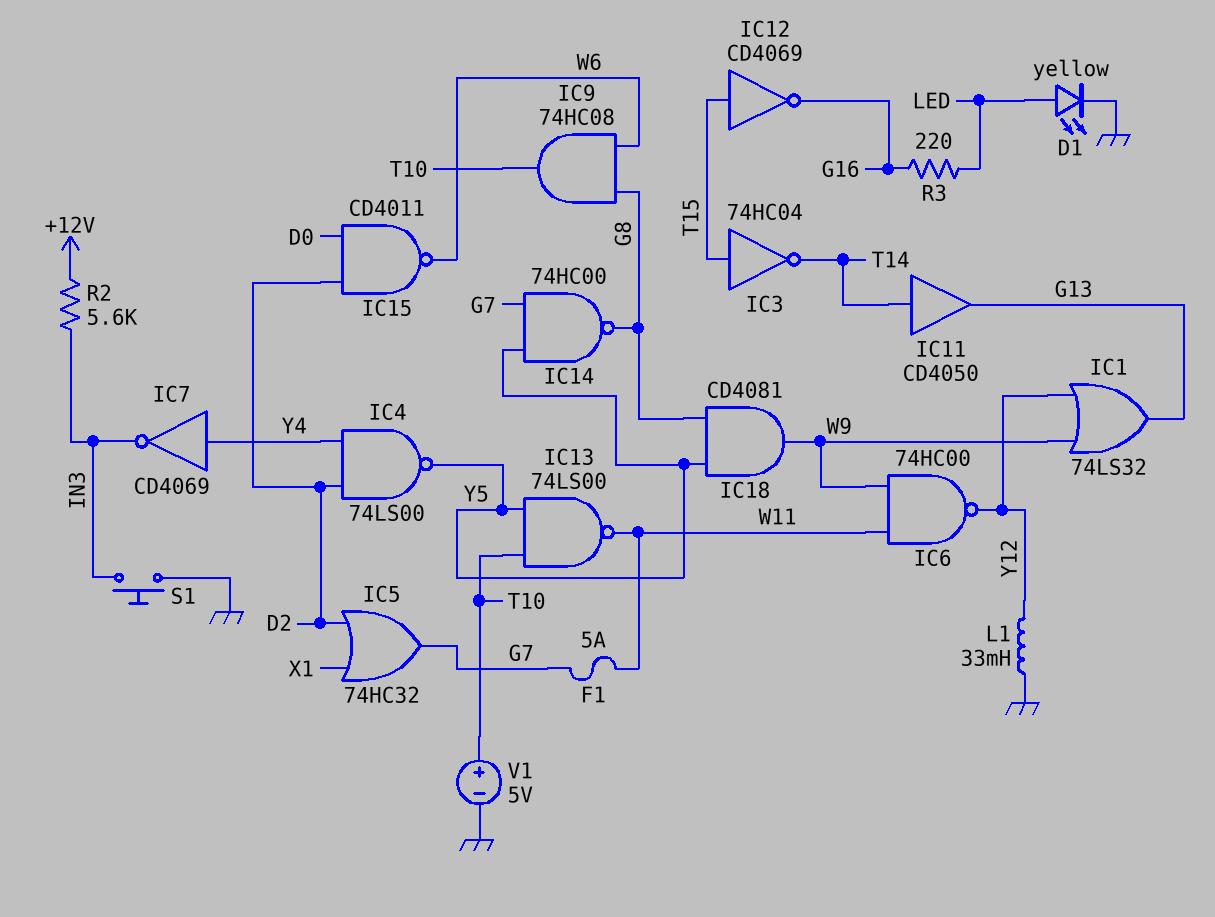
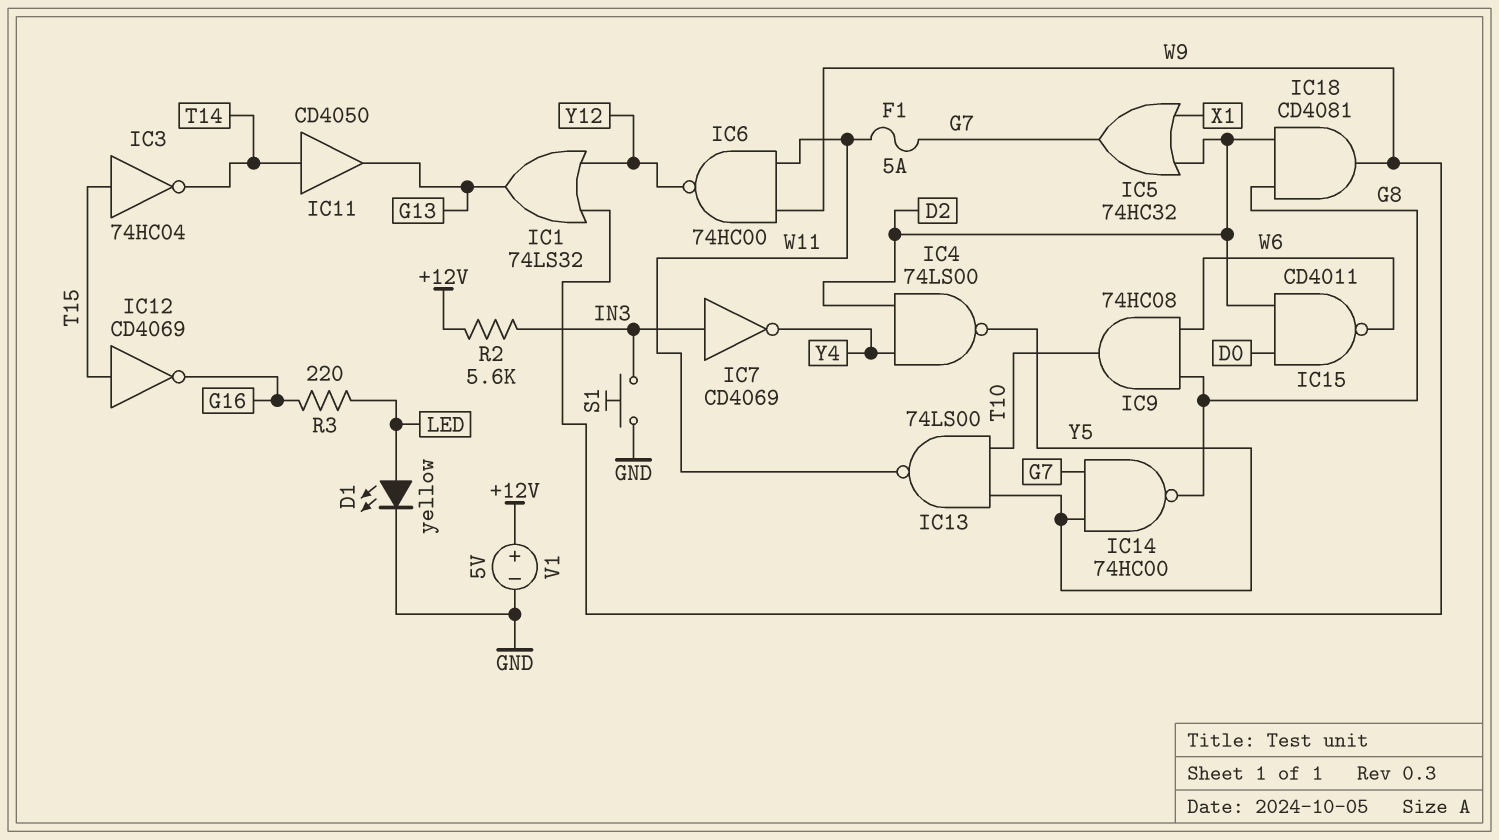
IC7: NOT CD4069 (in Y4, out IN3) -> NOT CD4069 (in IN3, out Y4)
IC18: AND CD4081 (in G8, in Y5, out W9) -> AND CD4081 (in D2, in G8, out W9)
L1: 33mH (GND, Y12) -> none
V1: 5V (plus T10, minus GND) -> 5V (plus +12V, minus GND)

